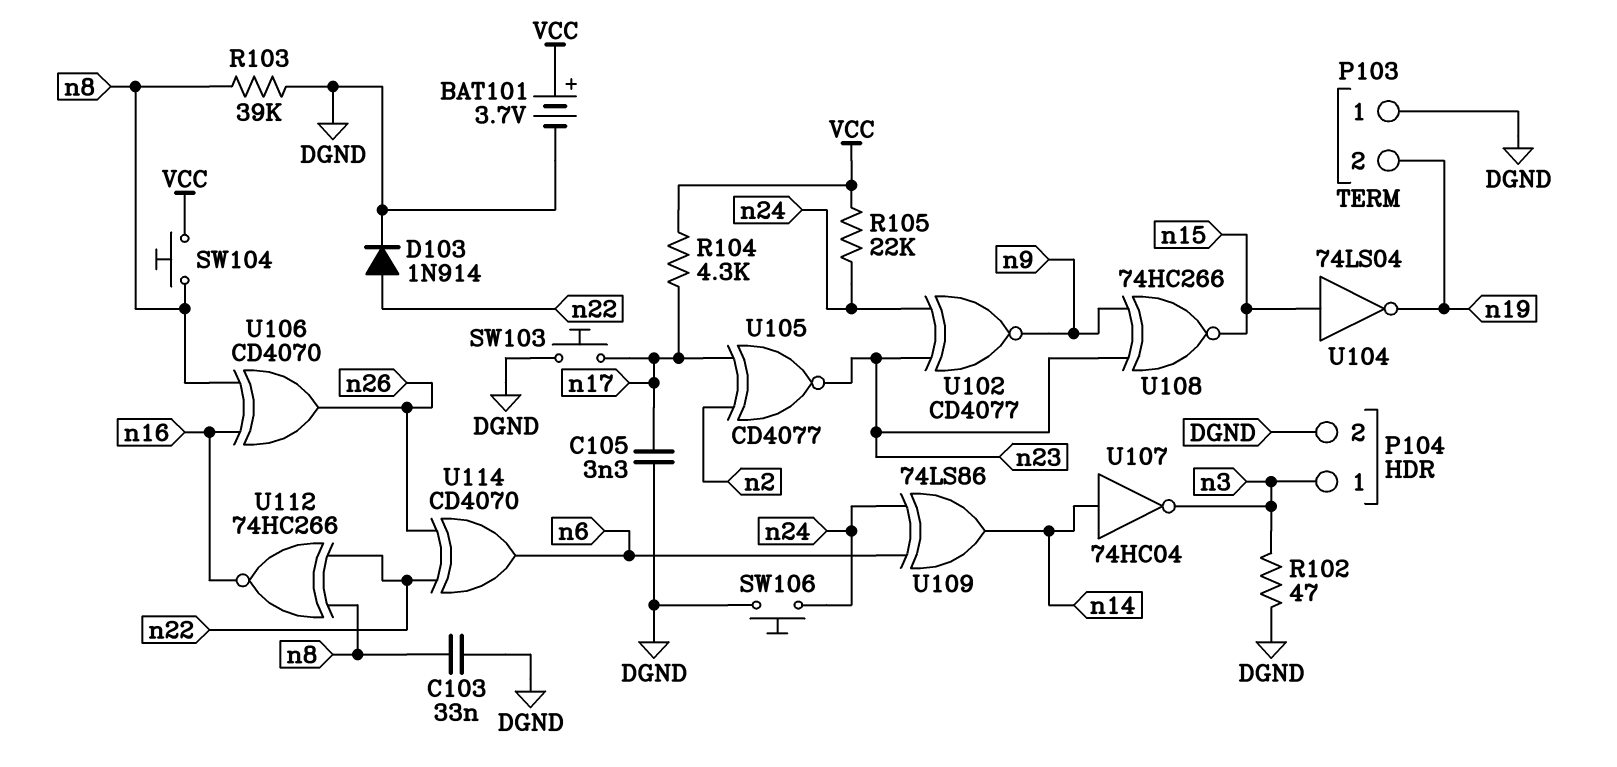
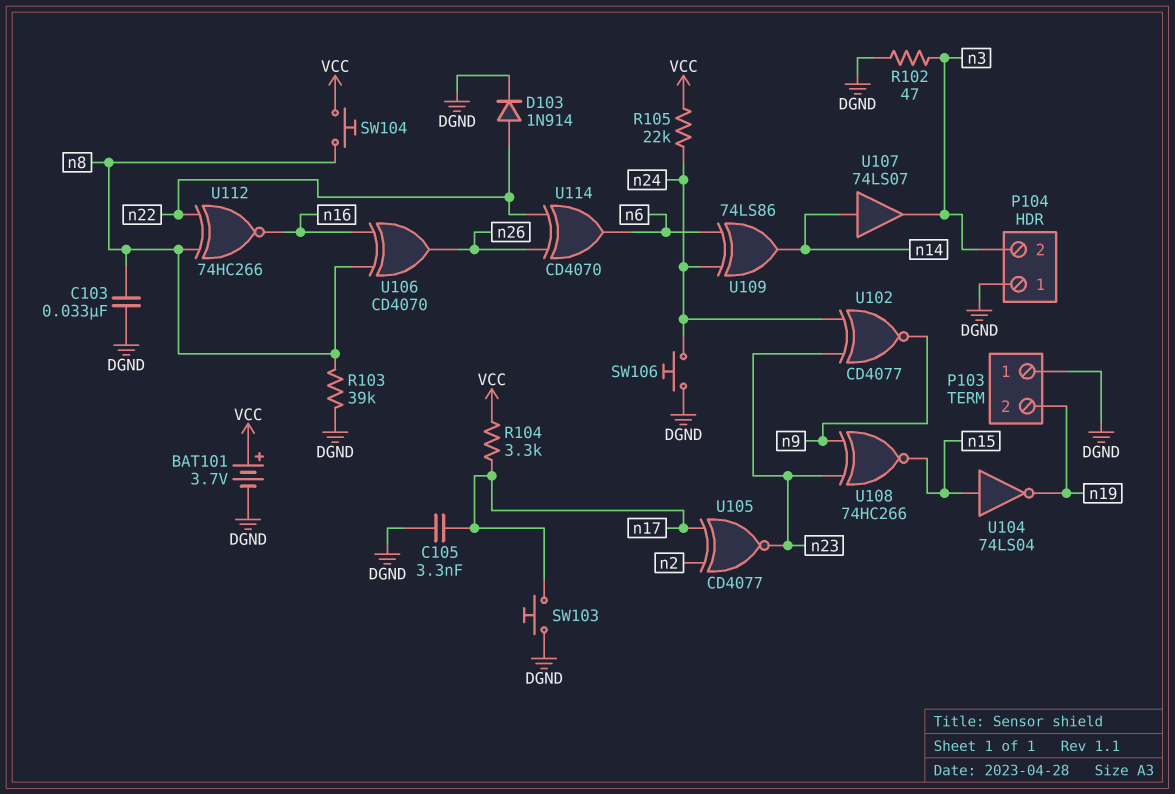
P104 pin 1: n3 -> DGND
P104 pin 2: DGND -> n3
R104: 4.3k (VCC, n17) -> 3.3k (VCC, n17)
U107: NOT 74HC04 (in n14, out n3) -> buffer 74LS07 (in n14, out n3)

